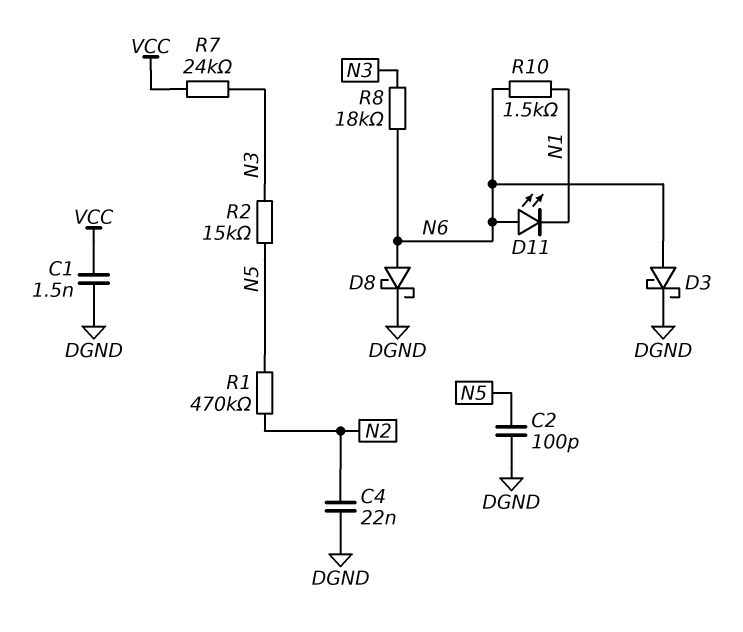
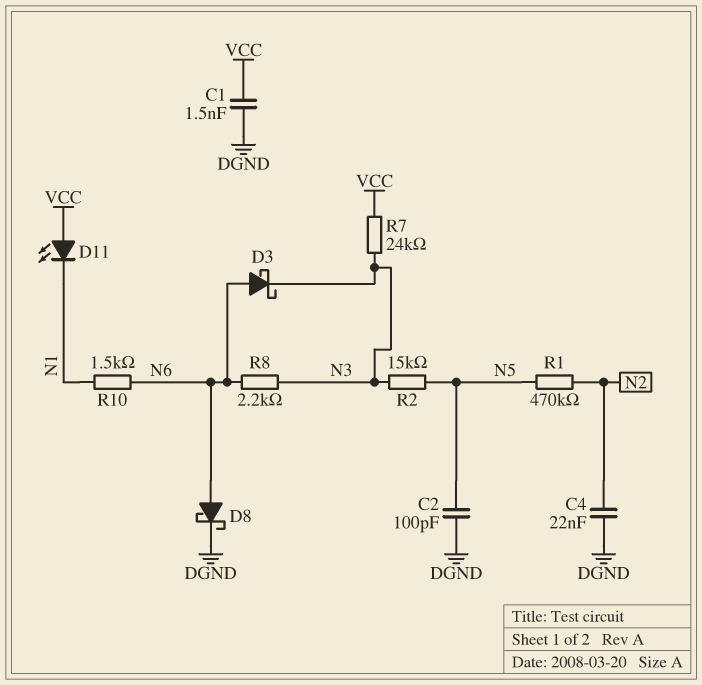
D3: schottky (A N6, K DGND) -> schottky (A N6, K N3)
D11: LED (A N6, K N1) -> LED (A VCC, K N1)
R8: 18k (N3, N6) -> 2.2k (N3, N6)

